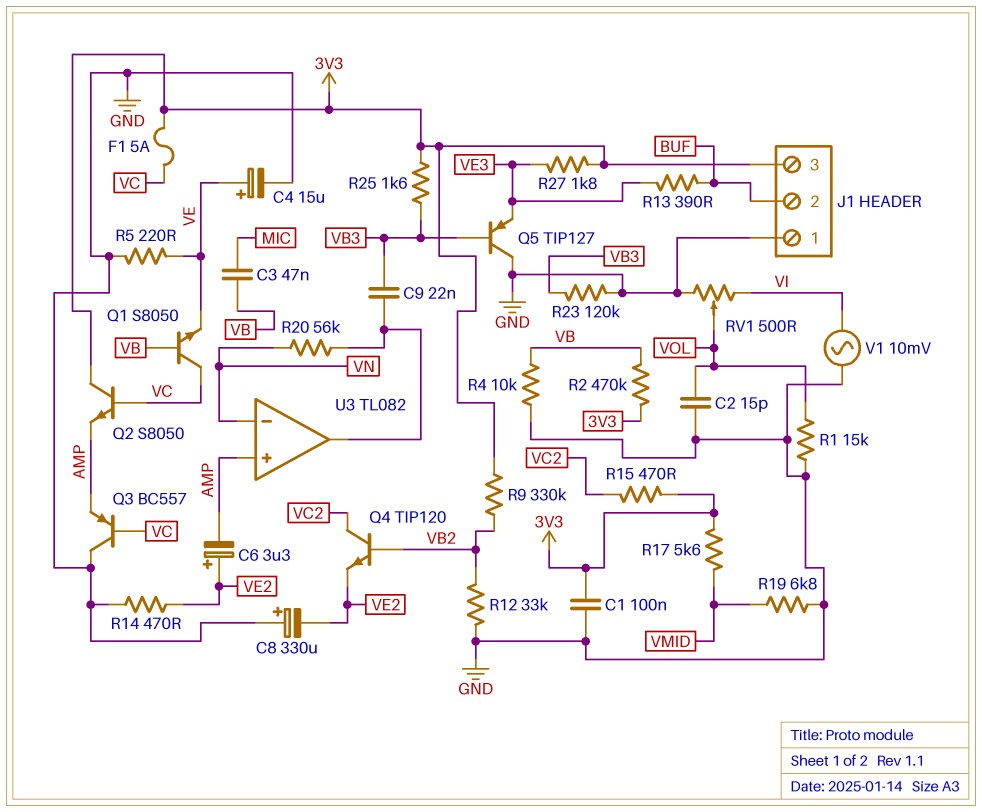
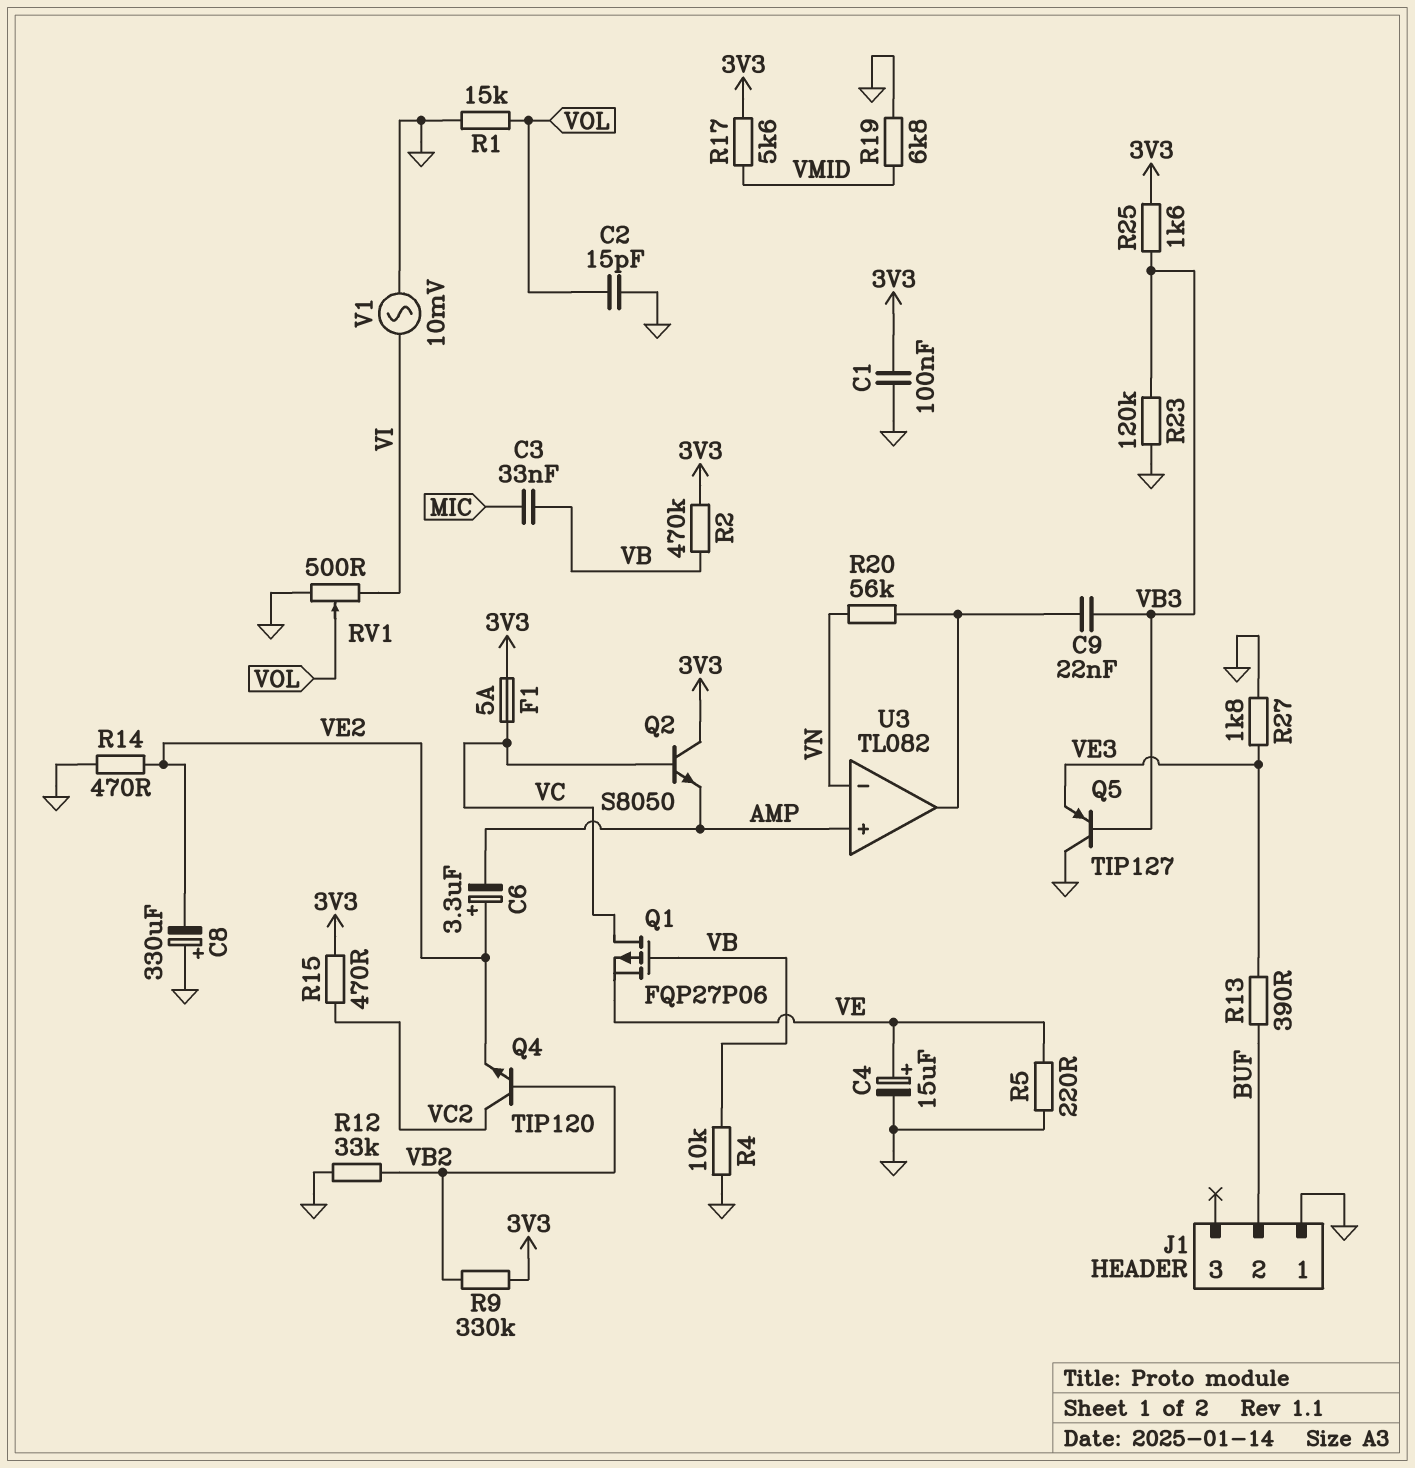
C3: 47nF (MIC, VB) -> 33nF (MIC, VB)
J1 pin 3: 3V3 -> none
Q1: NPN S8050 (B VB, C VC, E VE) -> PMOS FQP27P06 (G VB, D VC, S VE)
Q3: PNP BC557 (B VC, C GND, E AMP) -> none
R27: 1.8k (3V3, VE3) -> 1.8k (GND, VE3)

